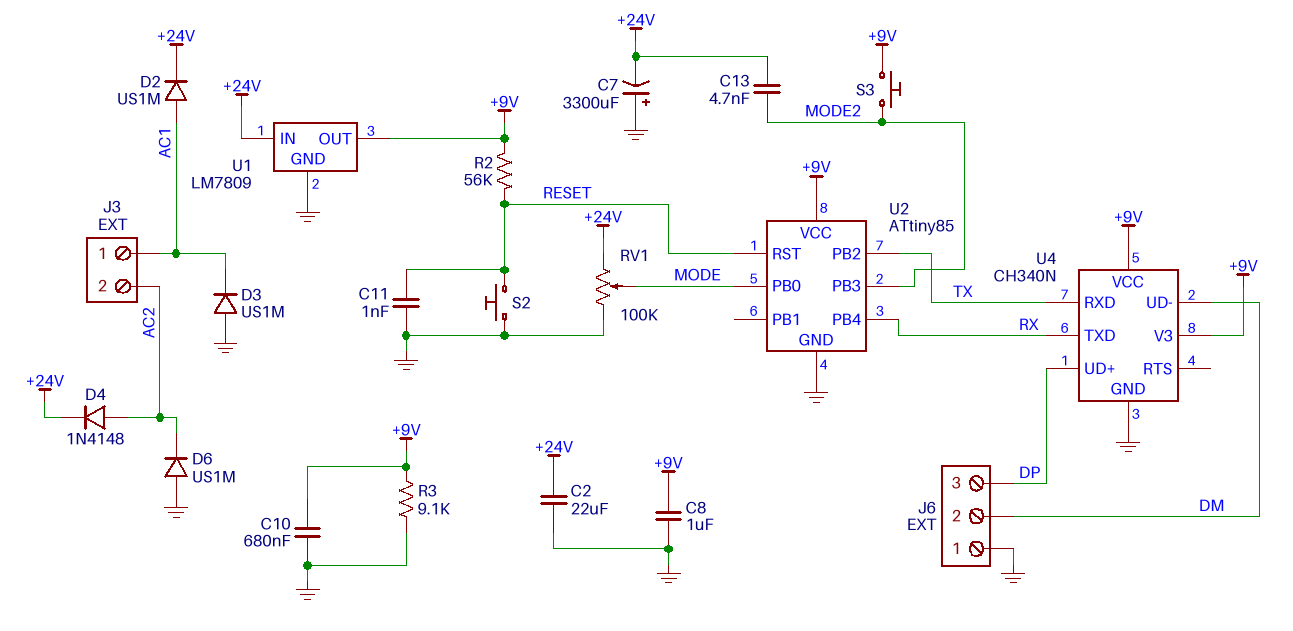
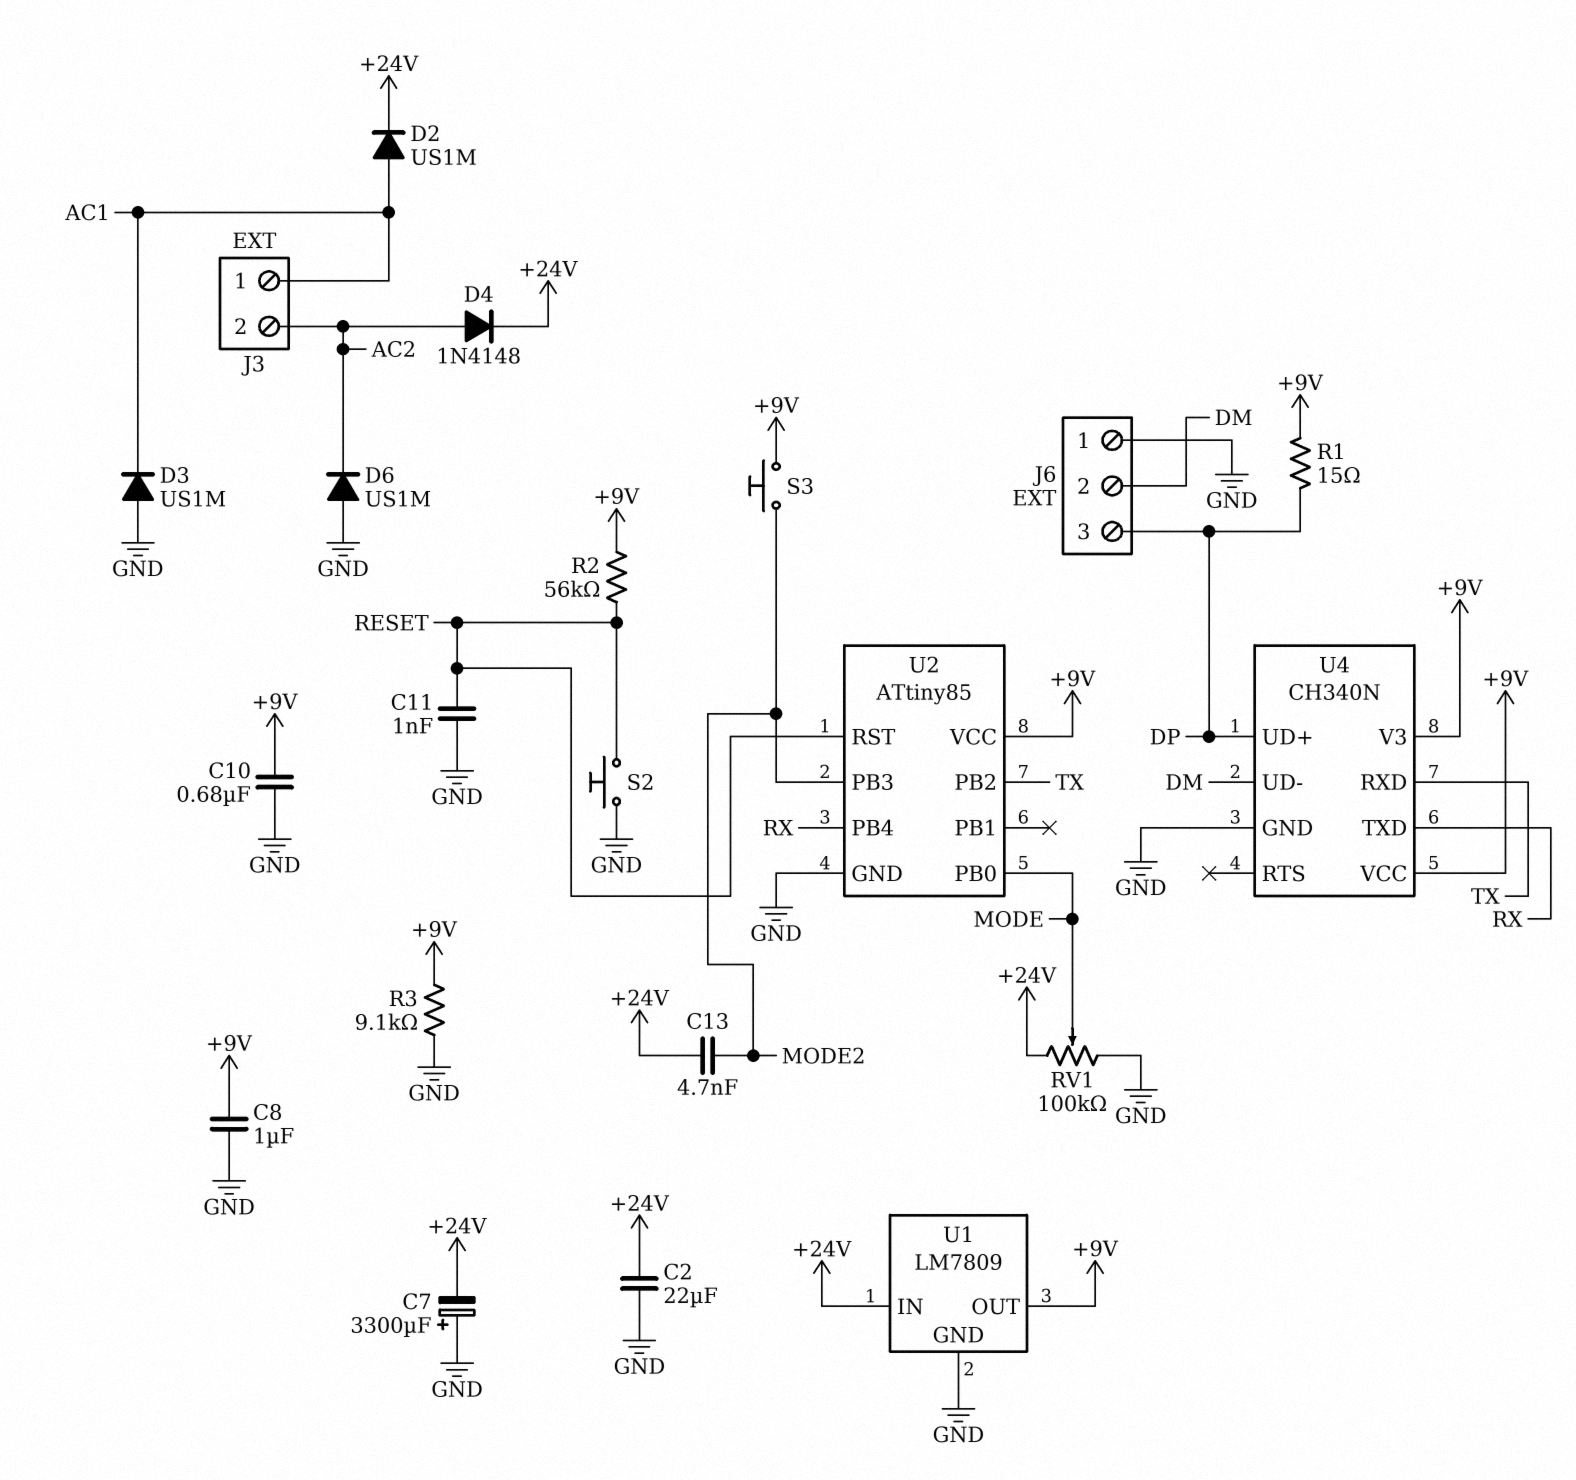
R1: none -> 15 (+9V, DP)

